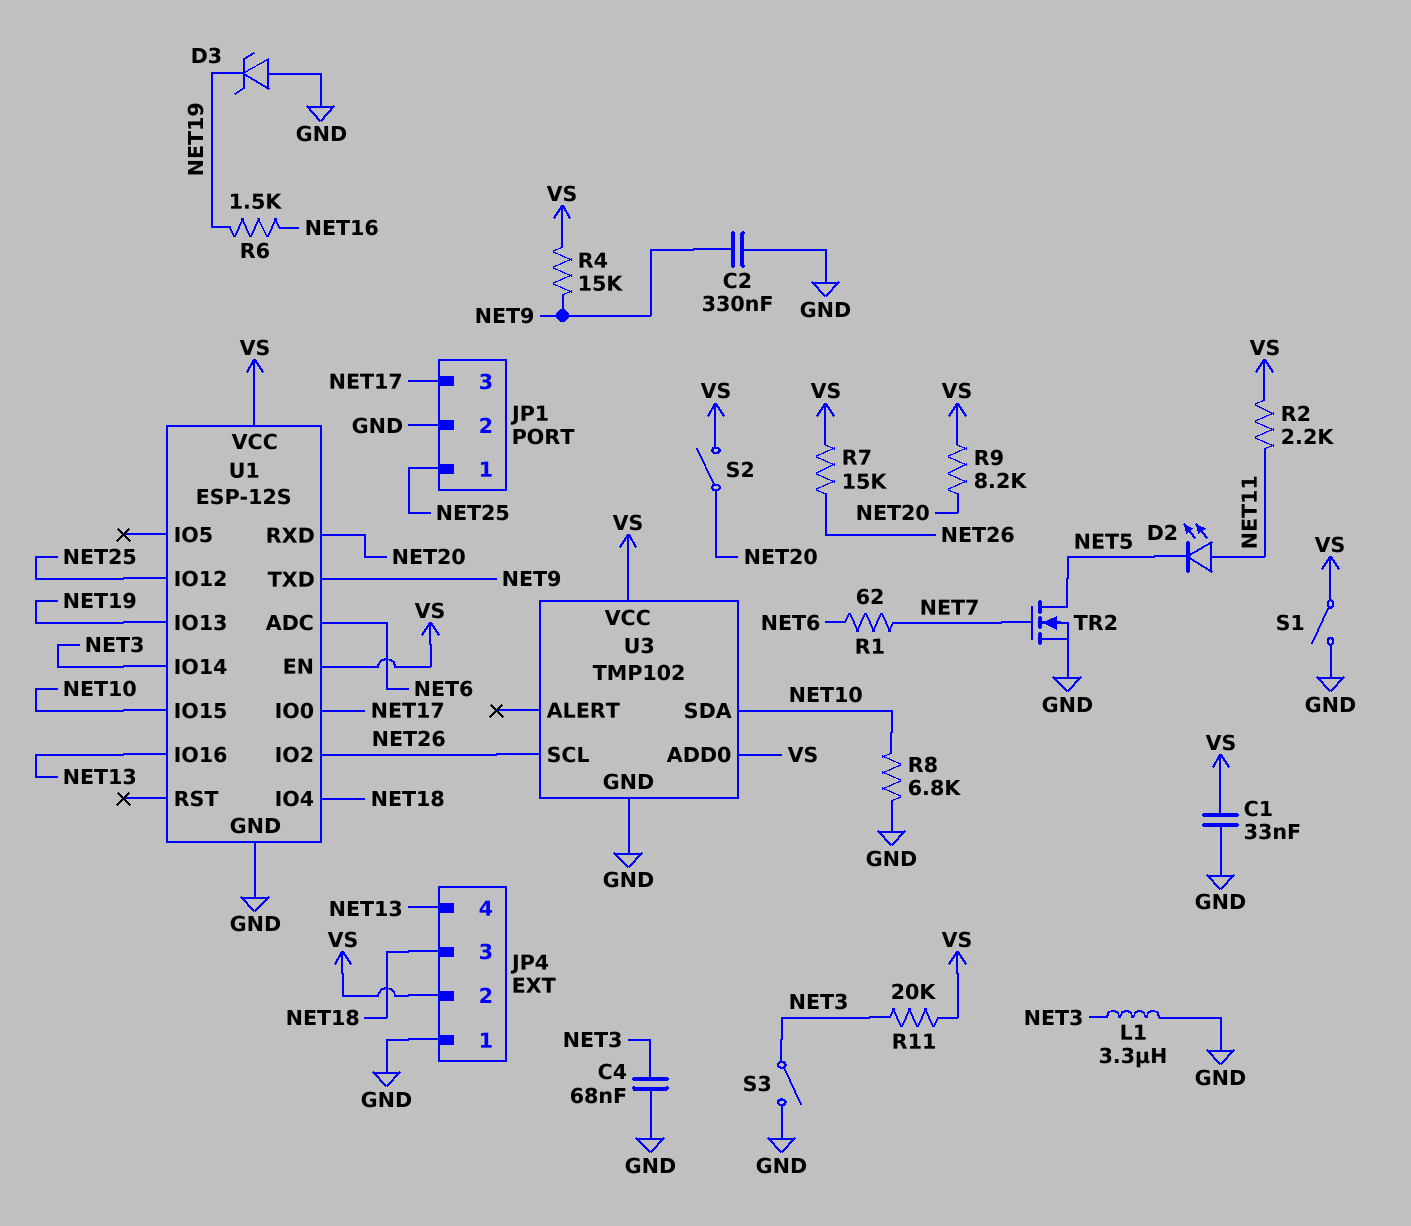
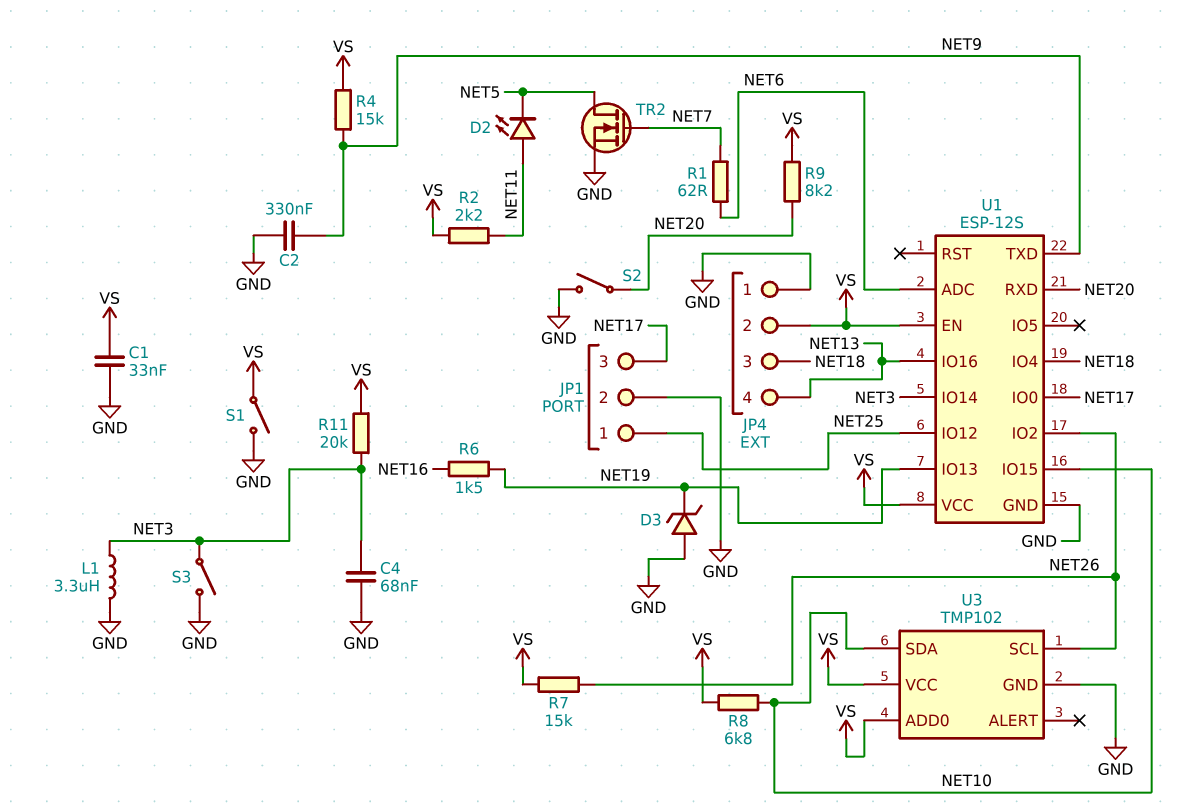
R8: 6.8k (GND, NET10) -> 6.8k (NET10, VS)
S2: switch (NET20, VS) -> switch (GND, NET20)

